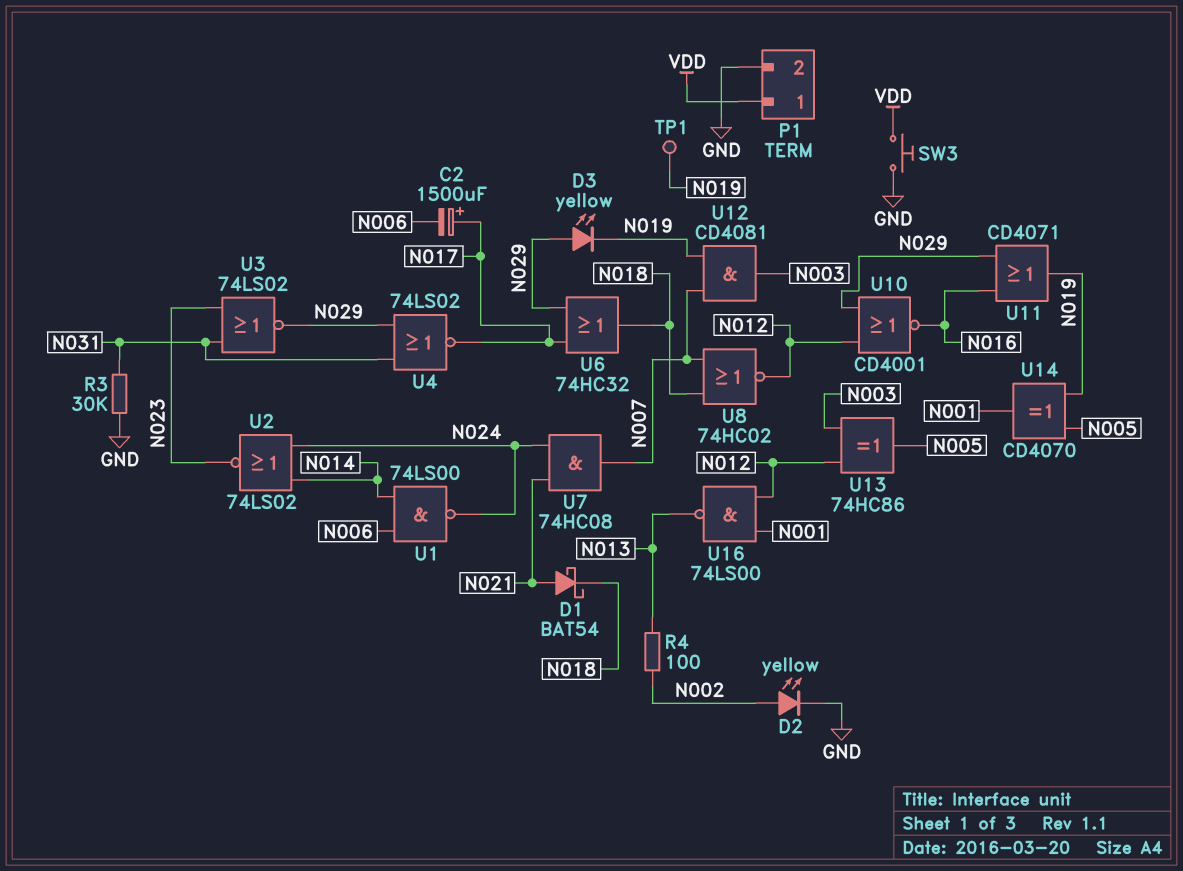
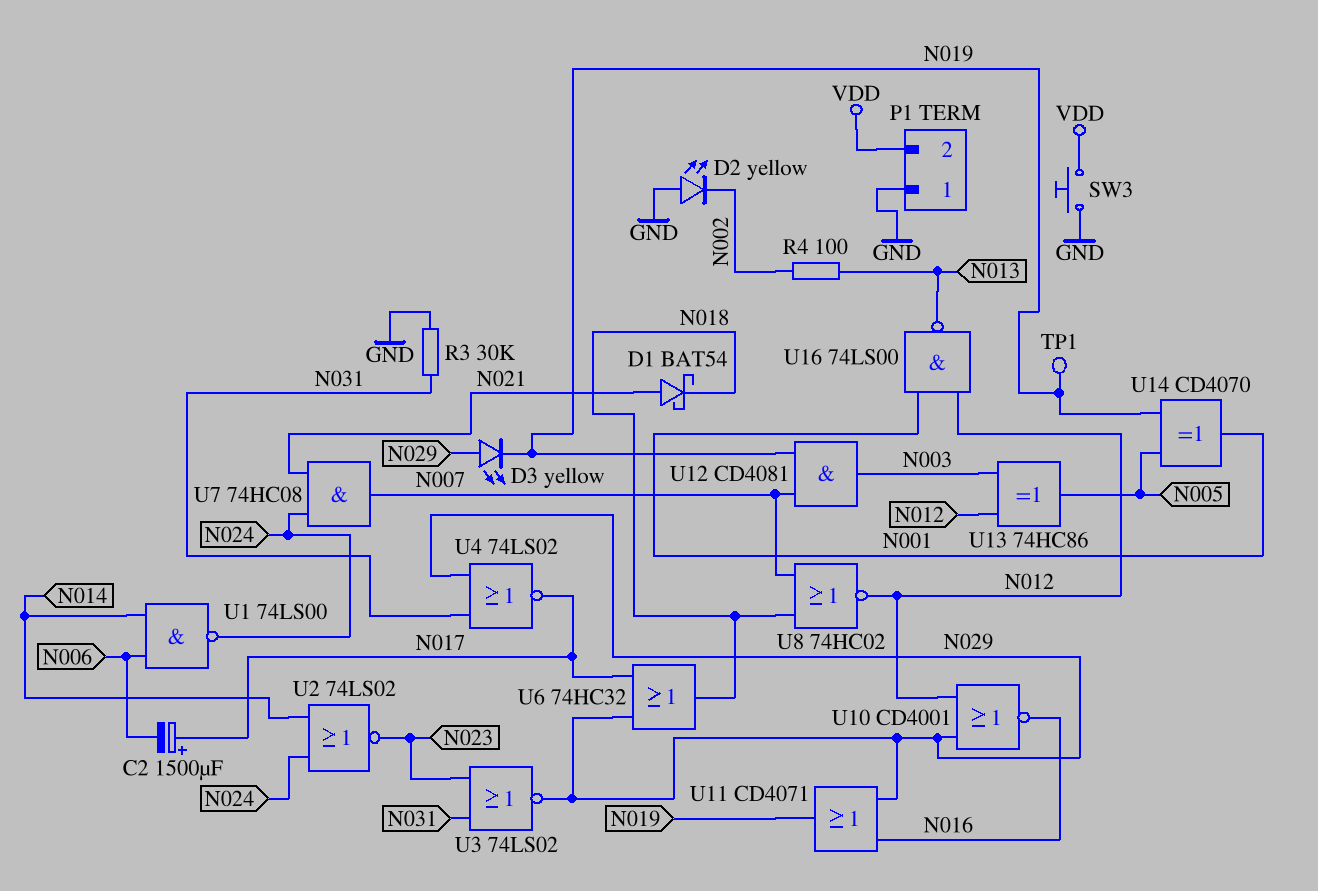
D2: LED yellow (A N002, K GND) -> LED yellow (A GND, K N002)
P1 pin 1: VDD -> GND
P1 pin 2: GND -> VDD

